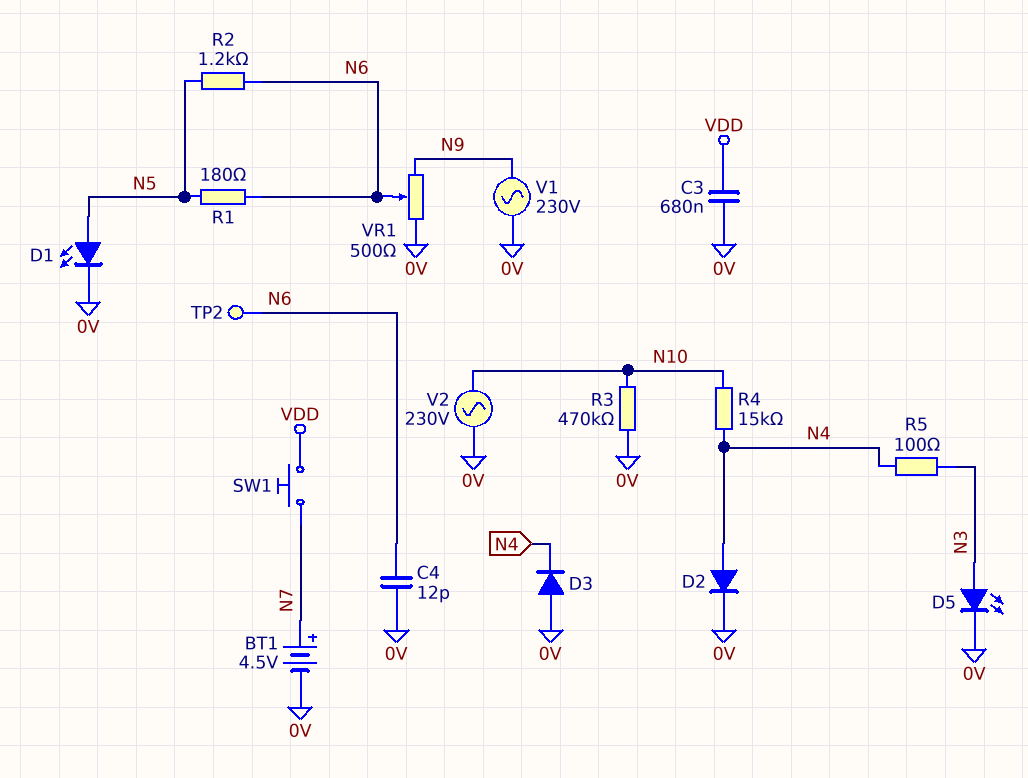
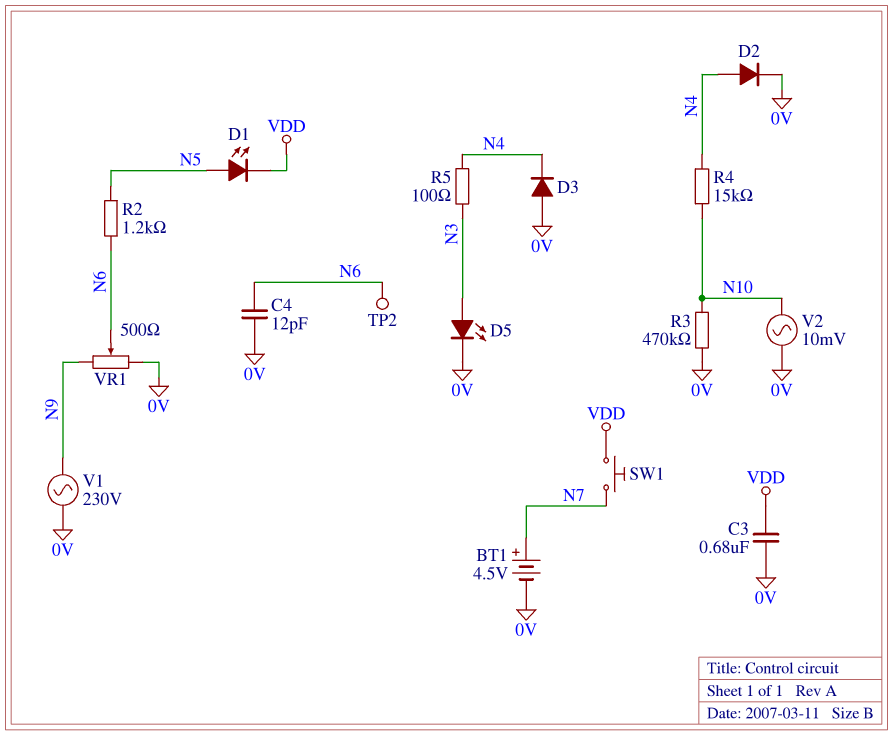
D1: LED (A N5, K 0V) -> LED (A N5, K VDD)
R1: 180 (N5, N6) -> none
V2: AC 230V (0V, N10) -> AC 10mV (0V, N10)

